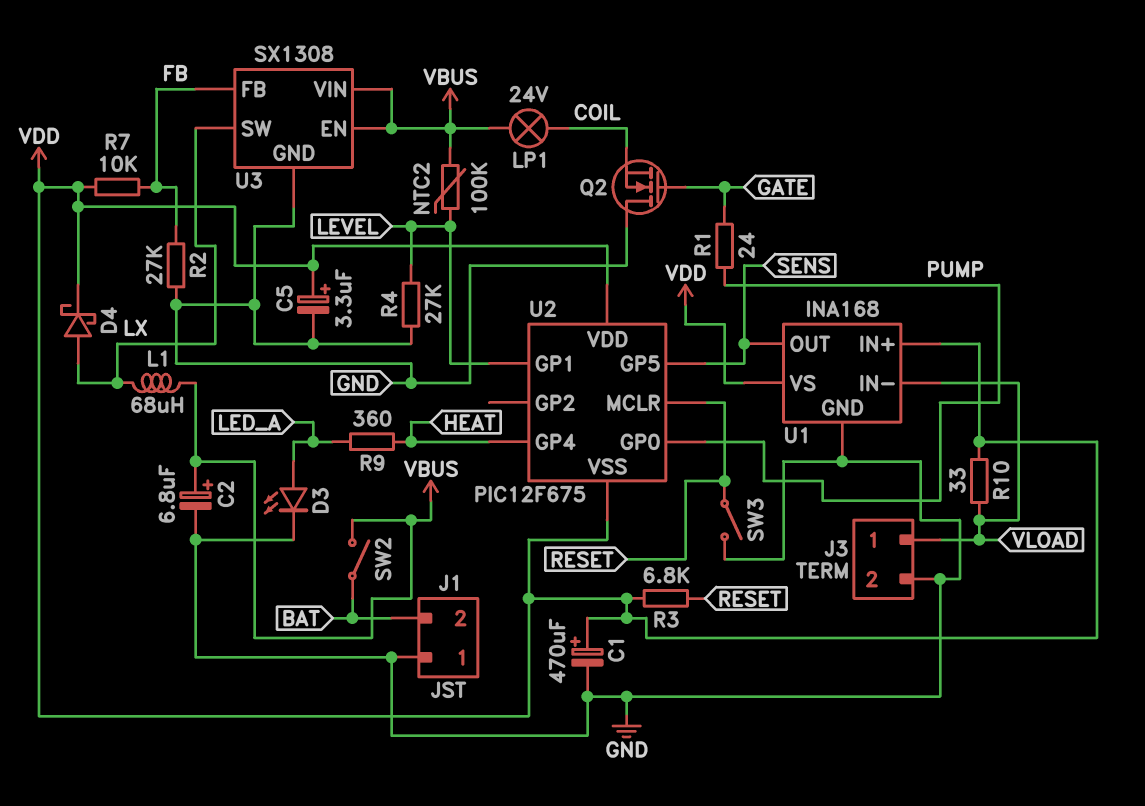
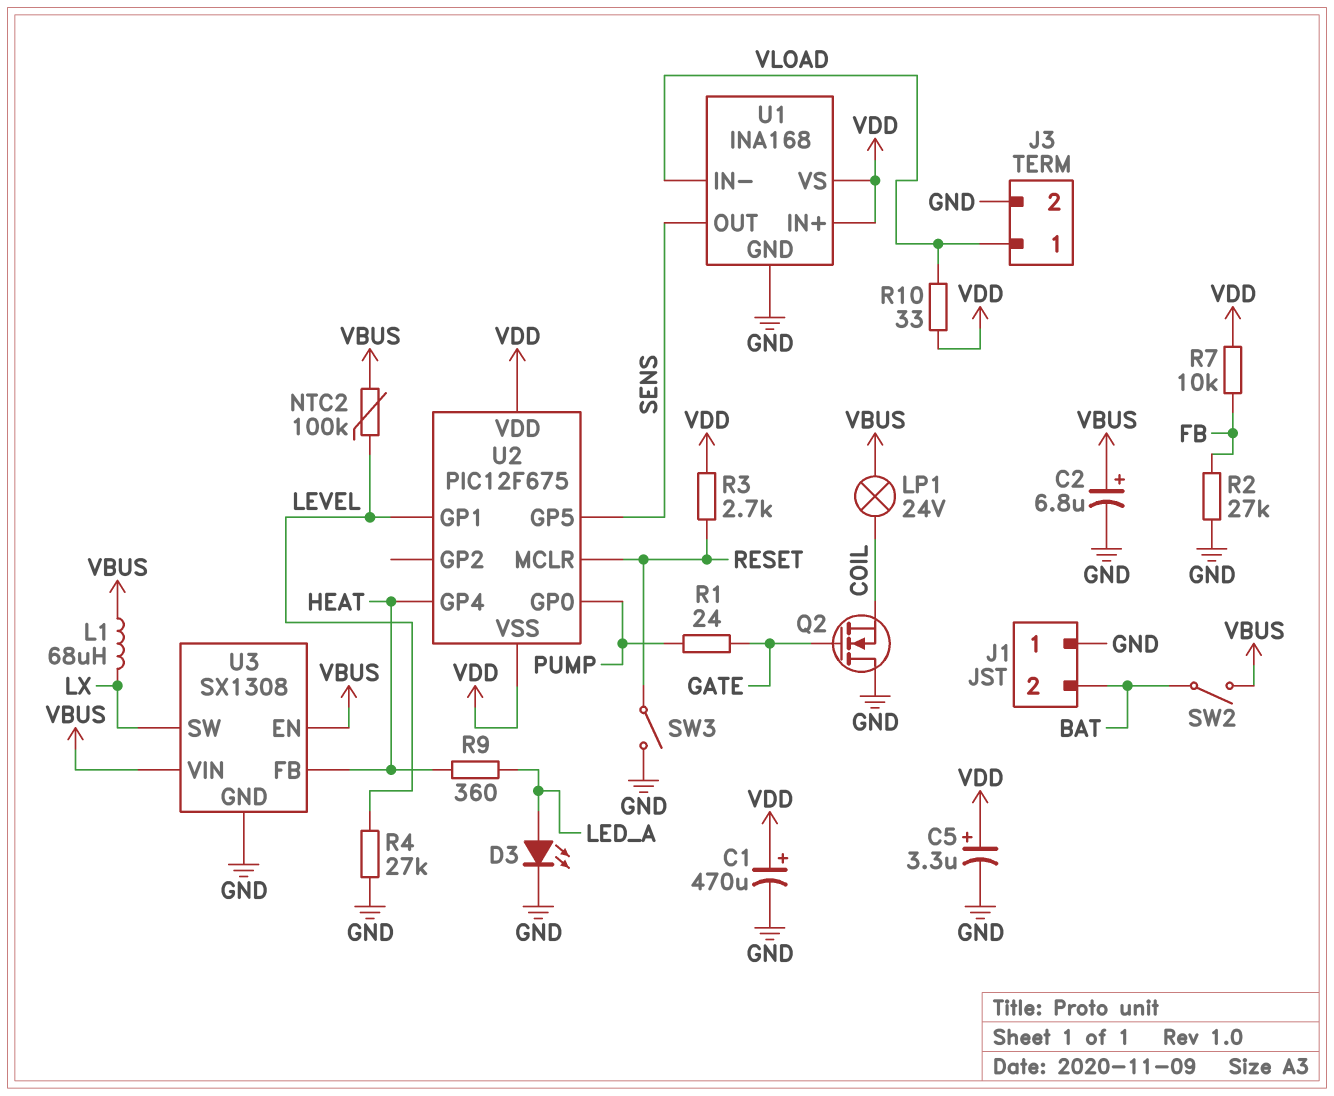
D4: schottky (A LX, K VDD) -> none
R3: 6.8k (RESET, VDD) -> 2.7k (RESET, VDD)
U3 pin FB: FB -> HEAT

